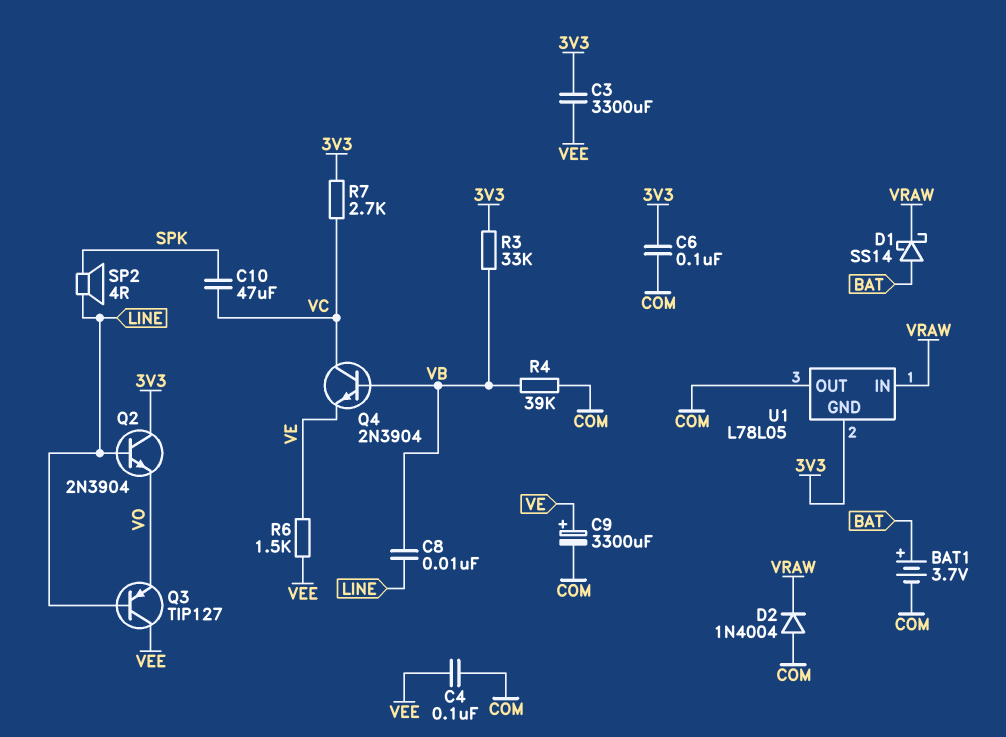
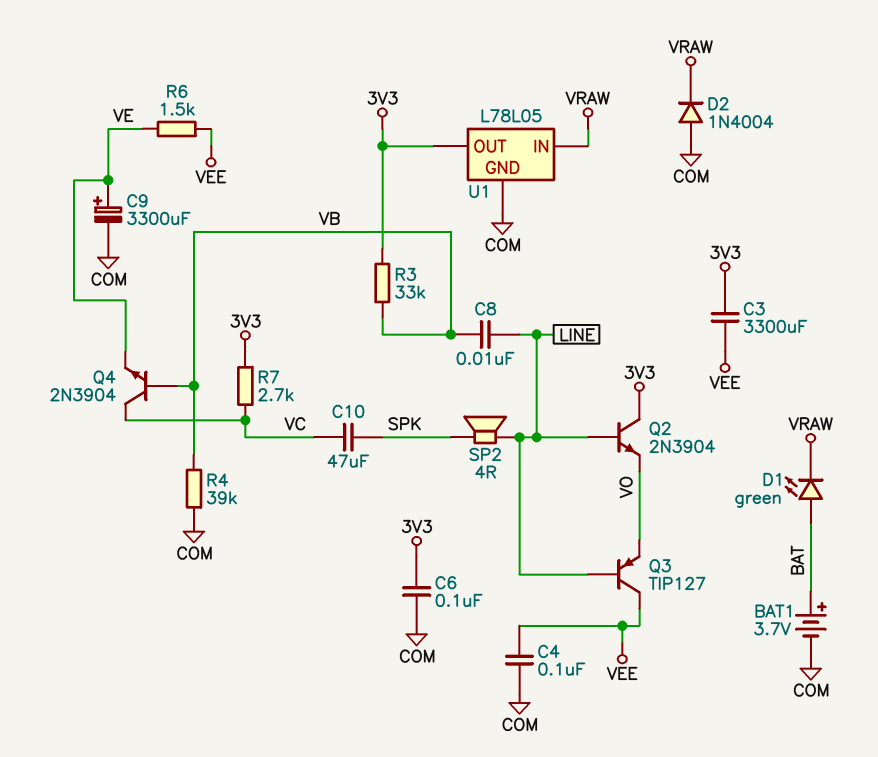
D1: schottky SS14 (A BAT, K VRAW) -> LED green (A BAT, K VRAW)
U1 pin GND: 3V3 -> COM
U1 pin OUT: COM -> 3V3

